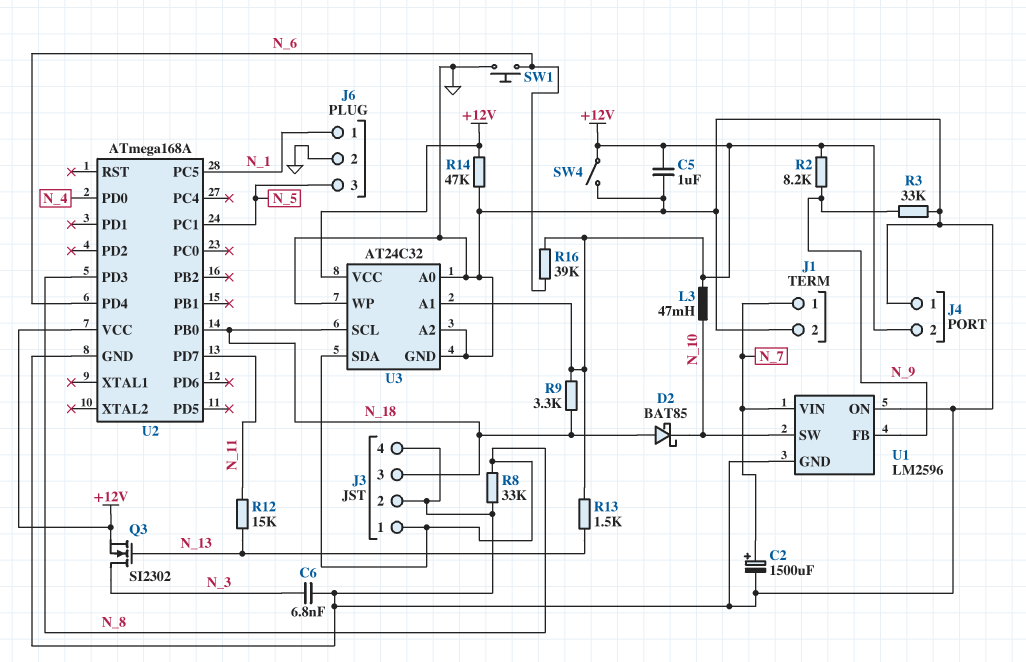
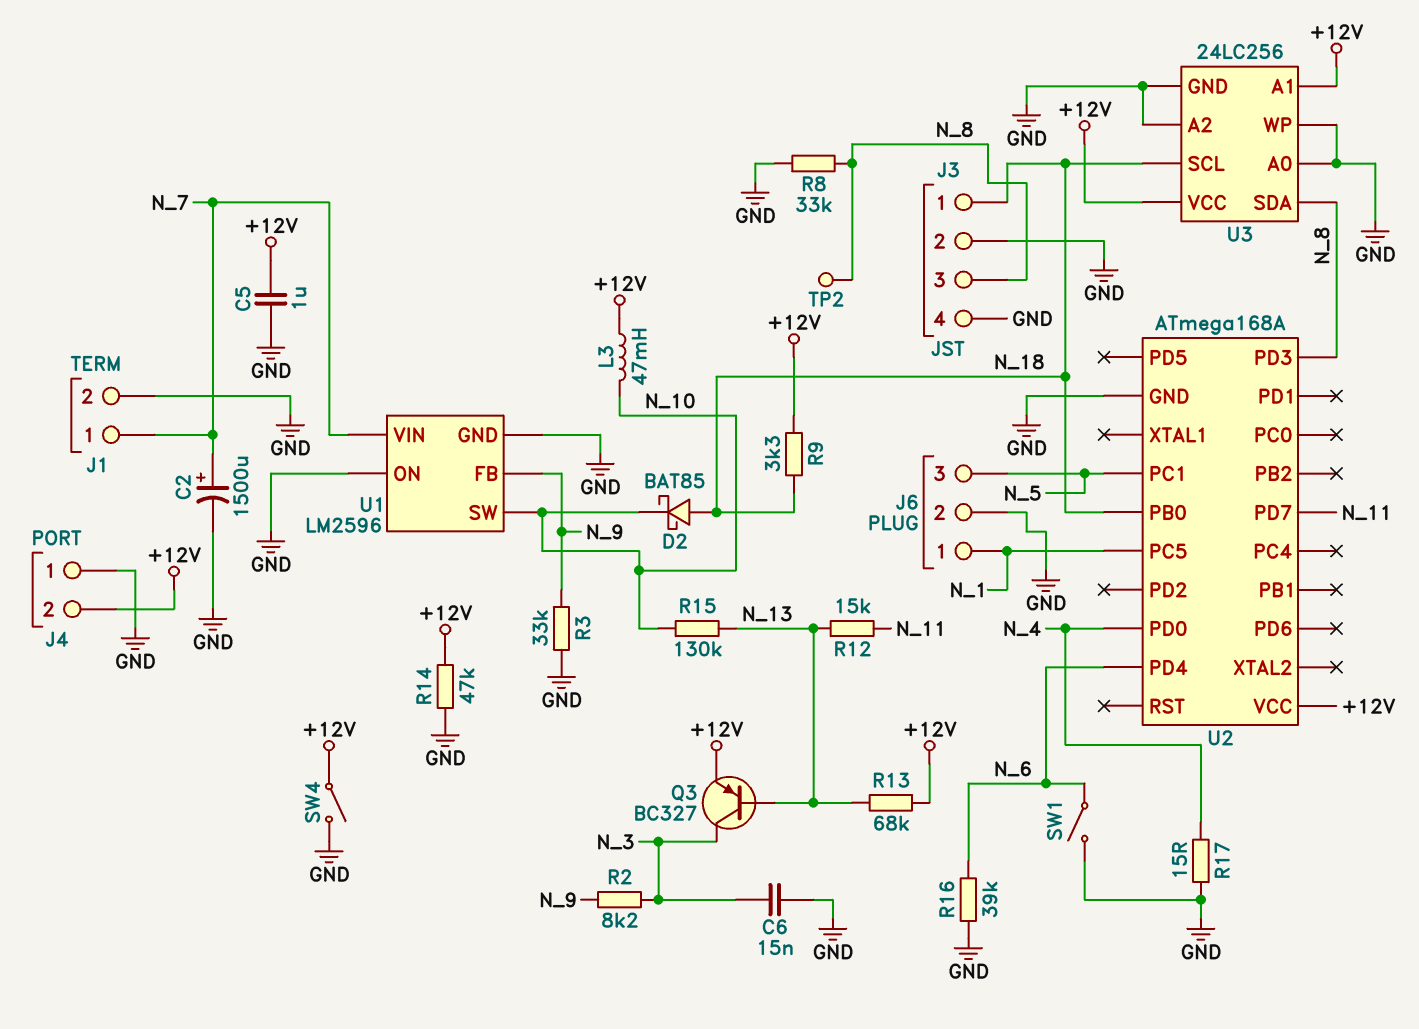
C6: 6.8nF (GND, N_3) -> 15nF (GND, N_3)
J3 pin 1: N_8 -> N_18
J3 pin 3: N_18 -> N_8
Q3: NMOS SI2302 (G N_13, D N_3, S +12V) -> PNP BC327 (B N_13, C N_3, E +12V)
R2: 8.2k (+12V, N_9) -> 8.2k (N_3, N_9)
R13: 1.5k (+12V, N_13) -> 68k (+12V, N_13)
R15: none -> 130k (N_10, N_13)
R16: 39k (+12V, N_6) -> 39k (GND, N_6)
R17: none -> 15 (GND, N_4)
SW1: button (GND, N_6) -> switch (GND, N_6)
TP2: none -> test point (N_8)
U3: AT24C32 -> 24LC256

